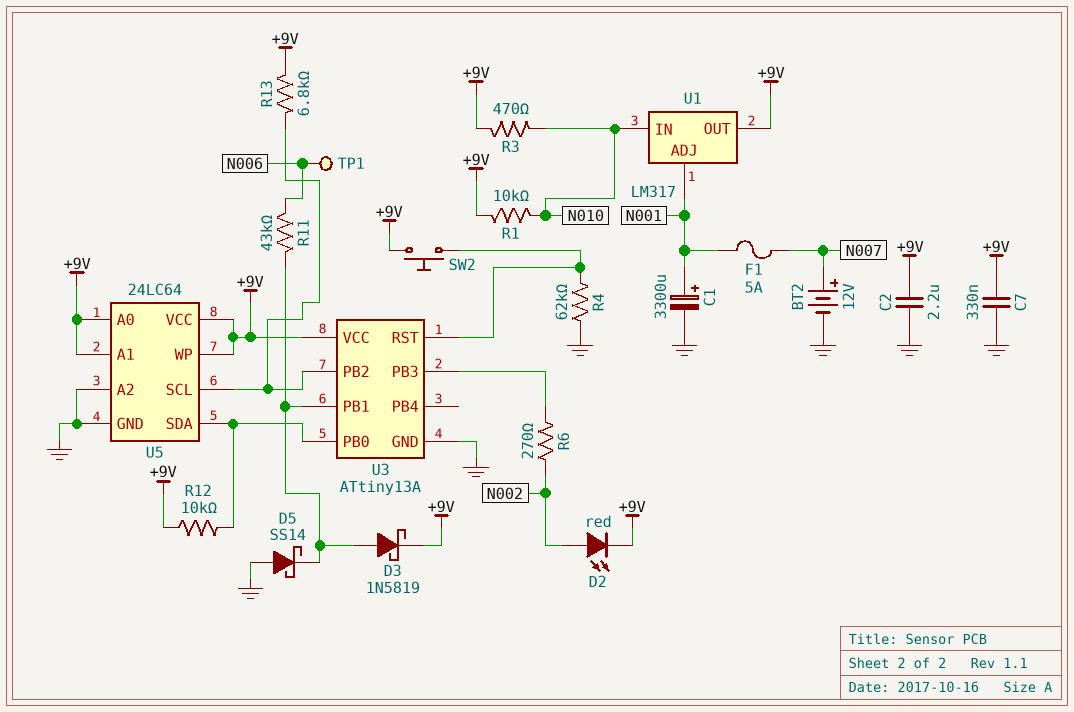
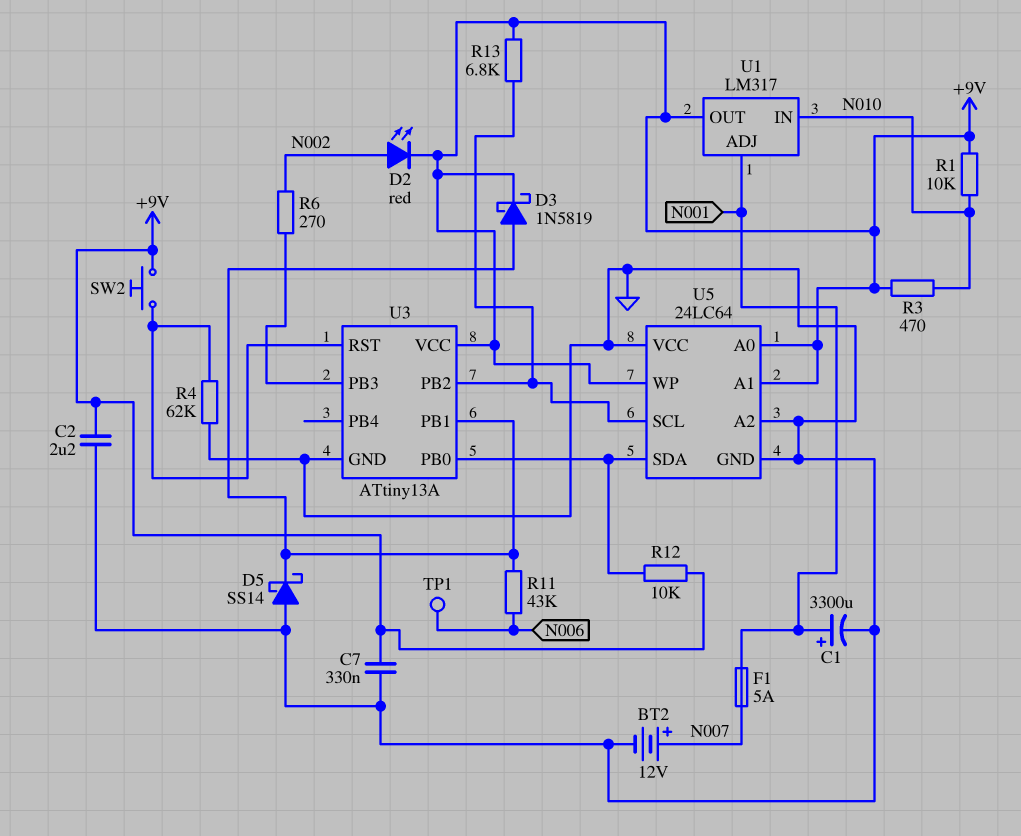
U5 pin VCC: +9V -> GND

